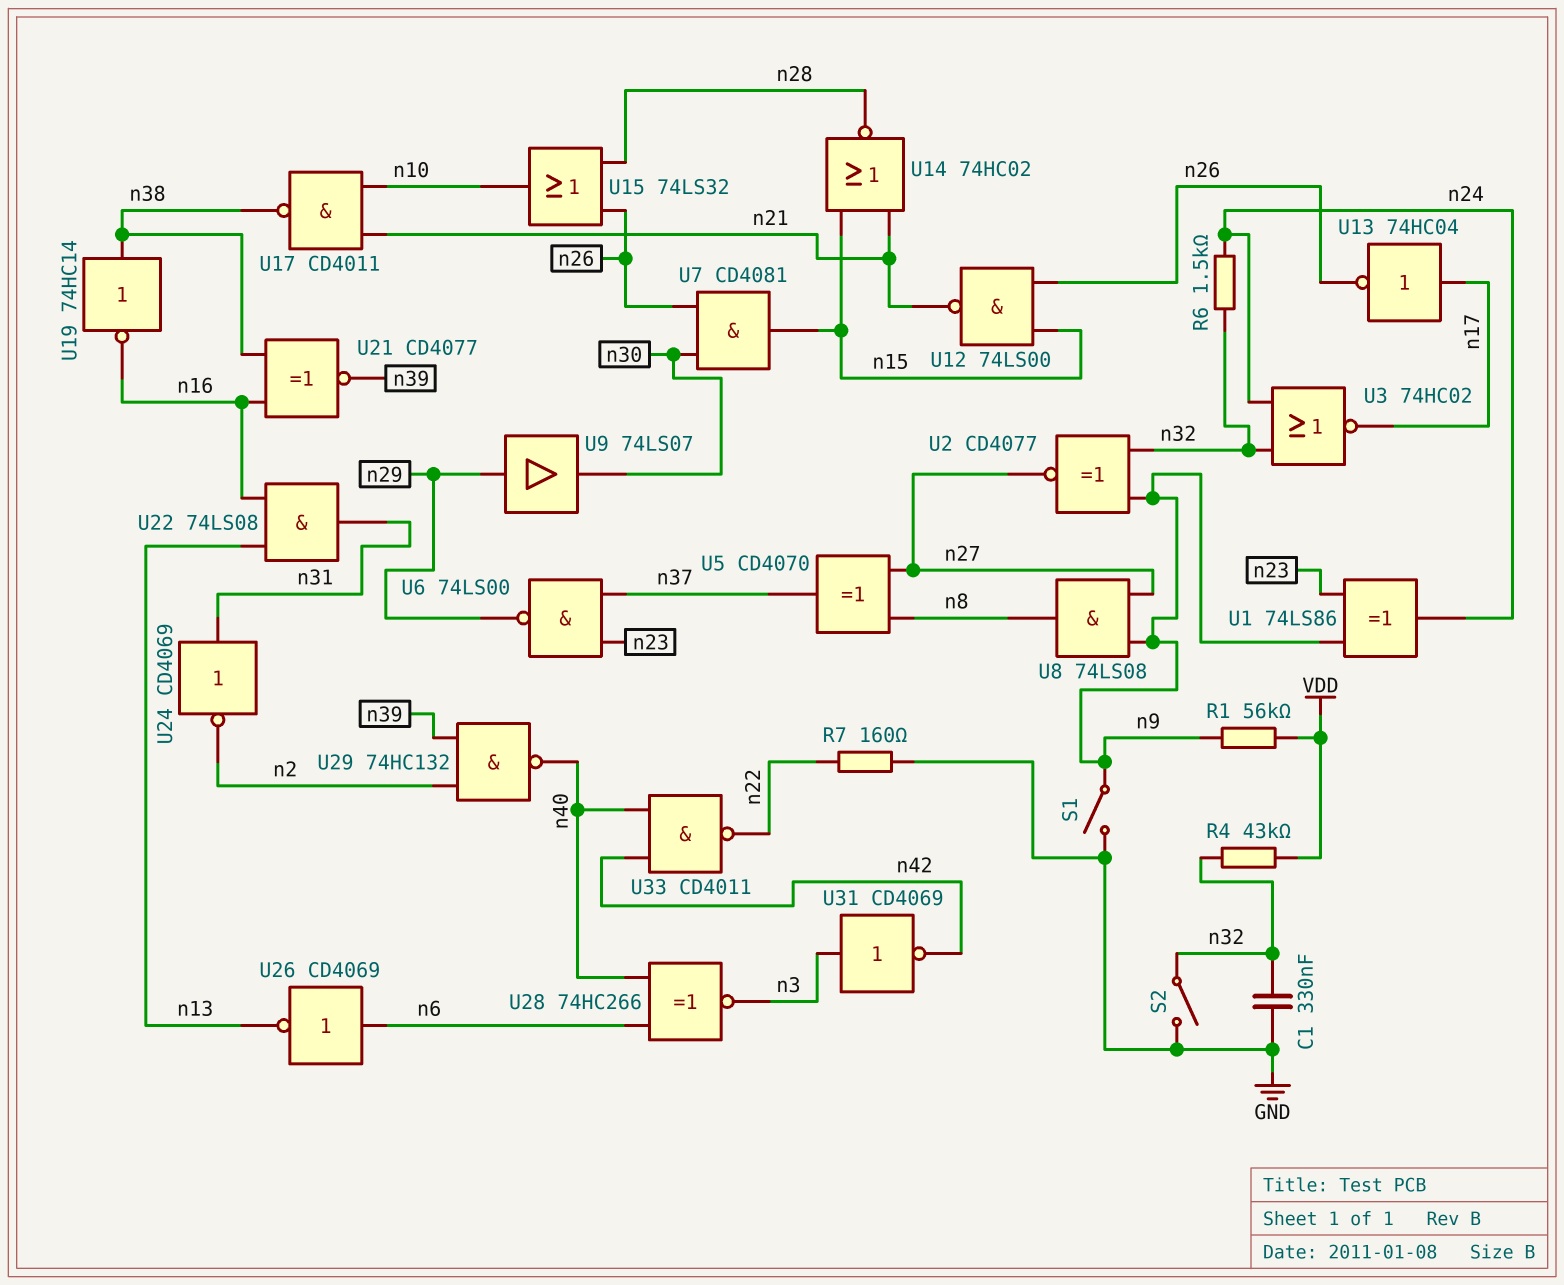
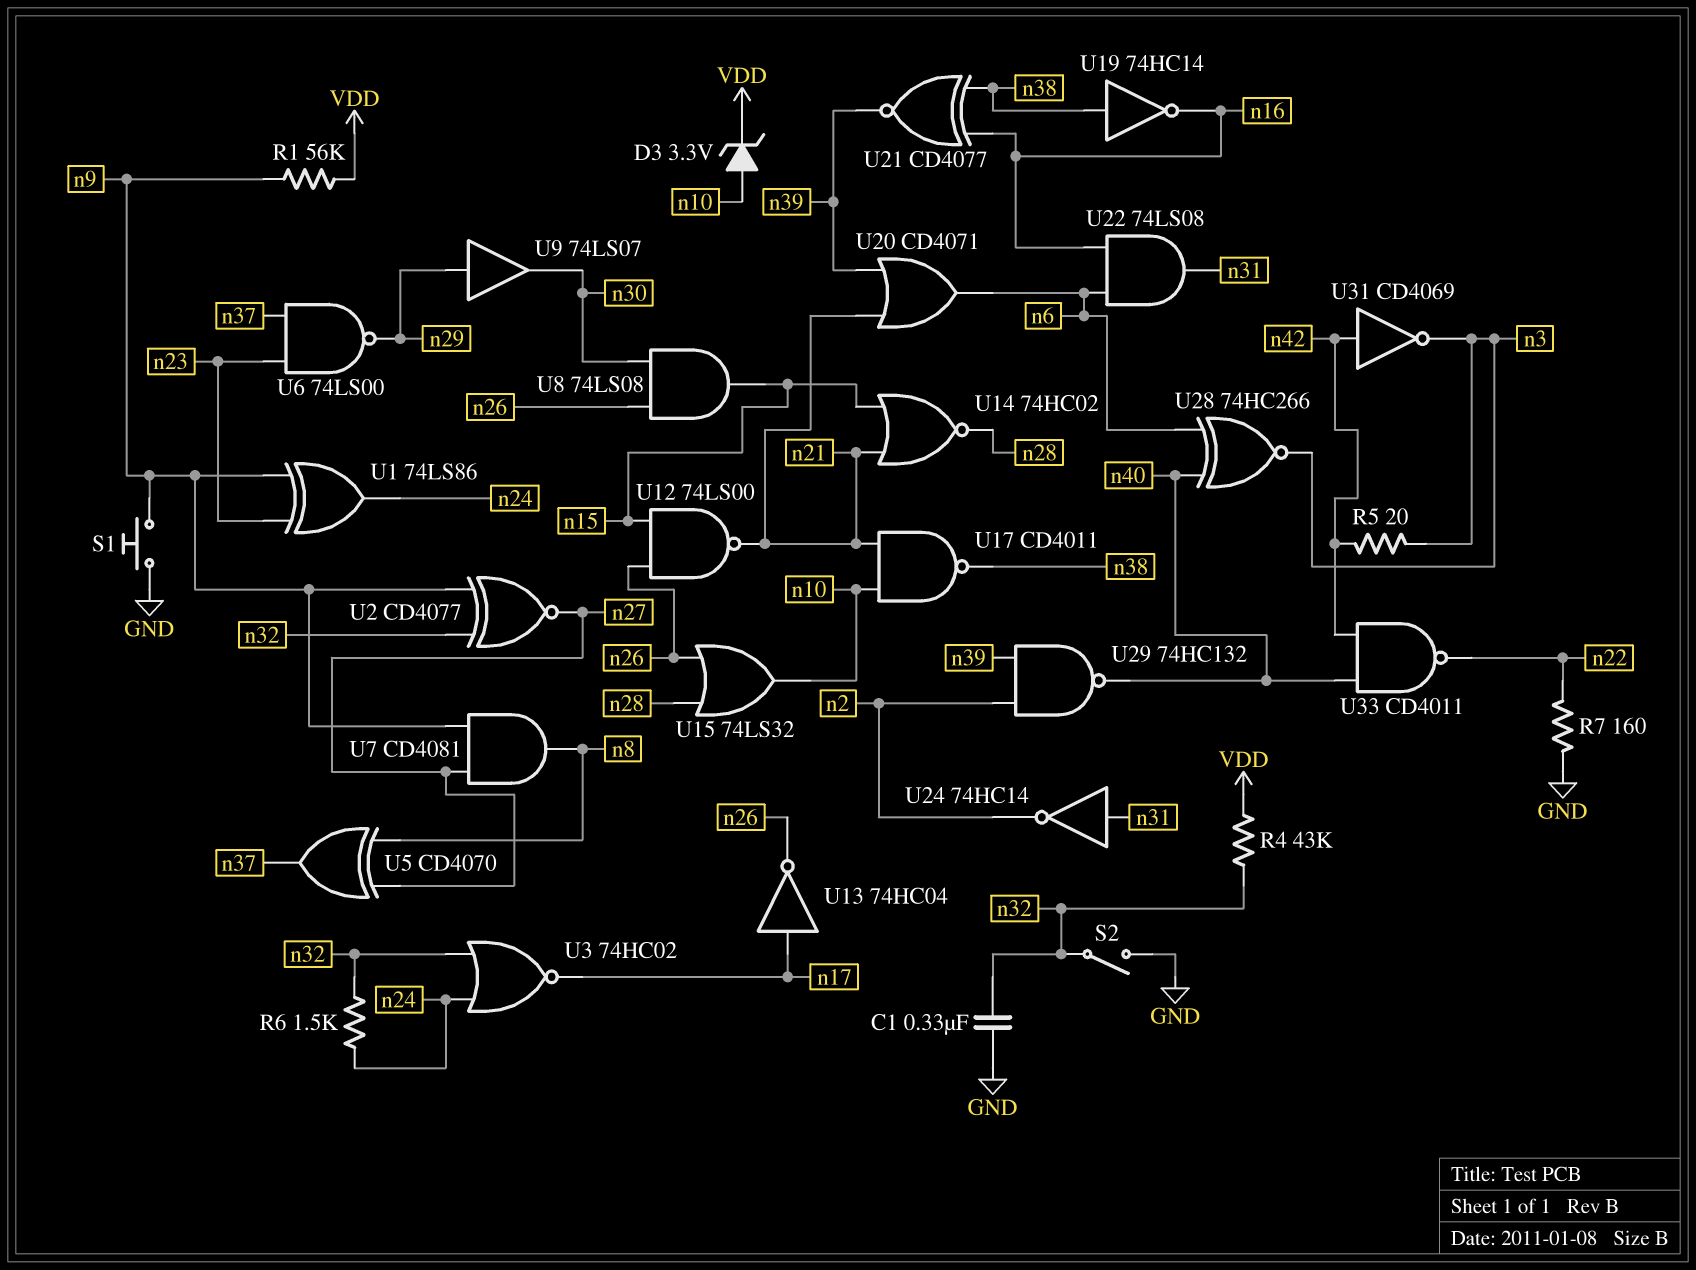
D3: none -> zener 3.3V (A n10, K VDD)
R5: none -> 20 (n3, n42)
S1: switch (GND, n9) -> button (GND, n9)
U7: AND CD4081 (in n26, in n30, out n15) -> AND CD4081 (in n9, in n27, out n8)
U8: AND 74LS08 (in n9, in n27, out n8) -> AND 74LS08 (in n26, in n30, out n15)
U20: none -> OR CD4071 (in n21, in n39, out n6)
U22: AND 74LS08 (in n13, in n16, out n31) -> AND 74LS08 (in n6, in n16, out n31)
U24: NOT CD4069 (in n31, out n2) -> NOT 74HC14 (in n31, out n2)
U26: NOT CD4069 (in n6, out n13) -> none
U31: NOT CD4069 (in n3, out n42) -> NOT CD4069 (in n42, out n3)

